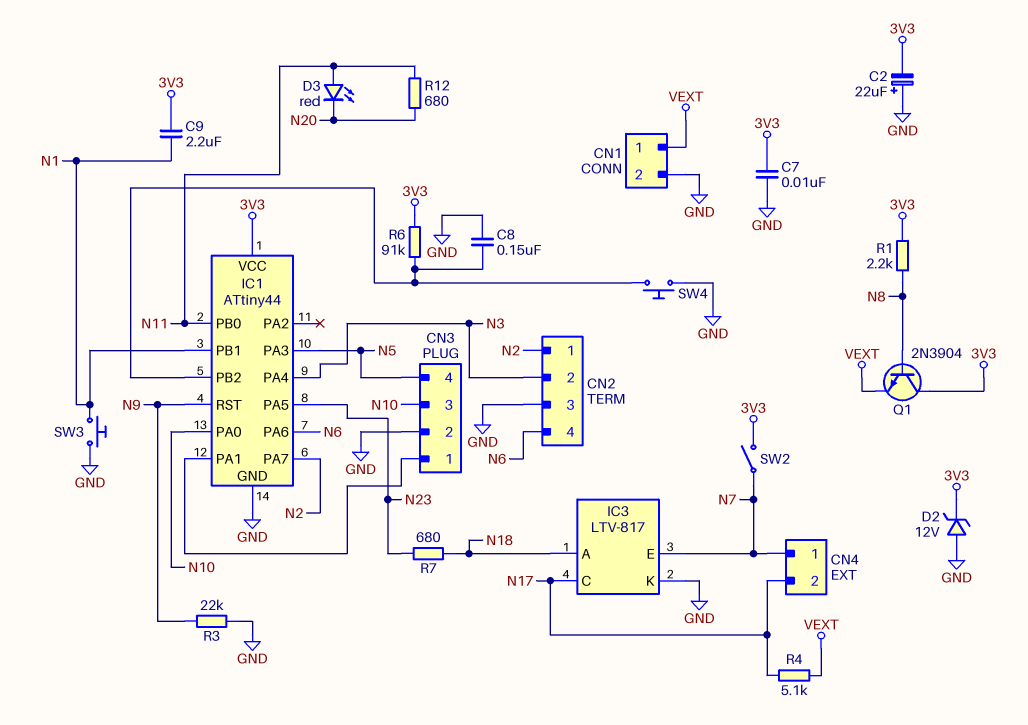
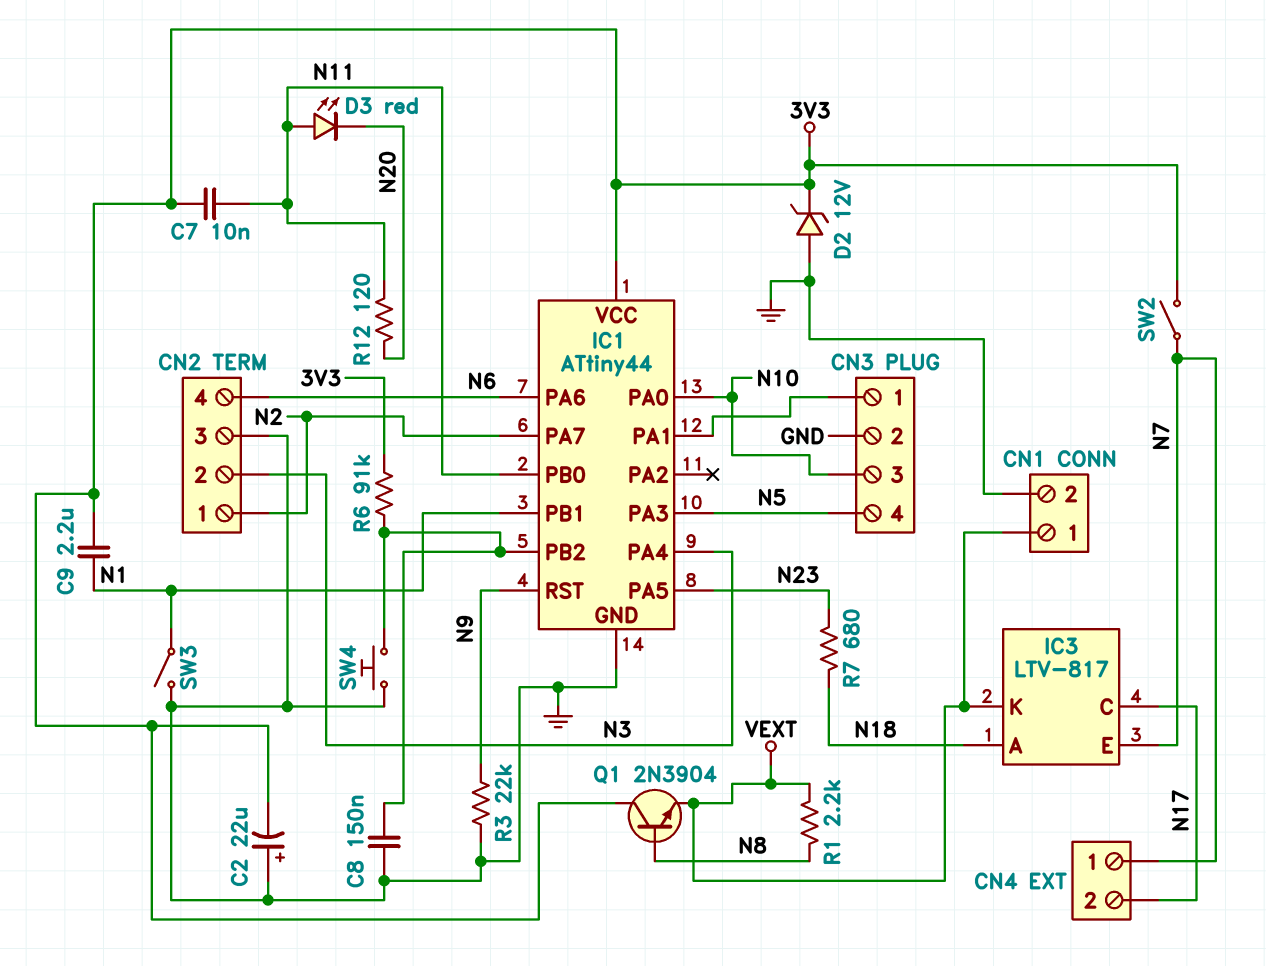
C7: 10nF (3V3, GND) -> 10nF (3V3, N11)
IC3 pin K: GND -> VEXT
R1: 2.2k (3V3, N8) -> 2.2k (N8, VEXT)
R4: 5.1k (N17, VEXT) -> none
R12: 680 (N11, N20) -> 120 (N11, N20)
SW3: button (GND, N1) -> switch (GND, N1)

